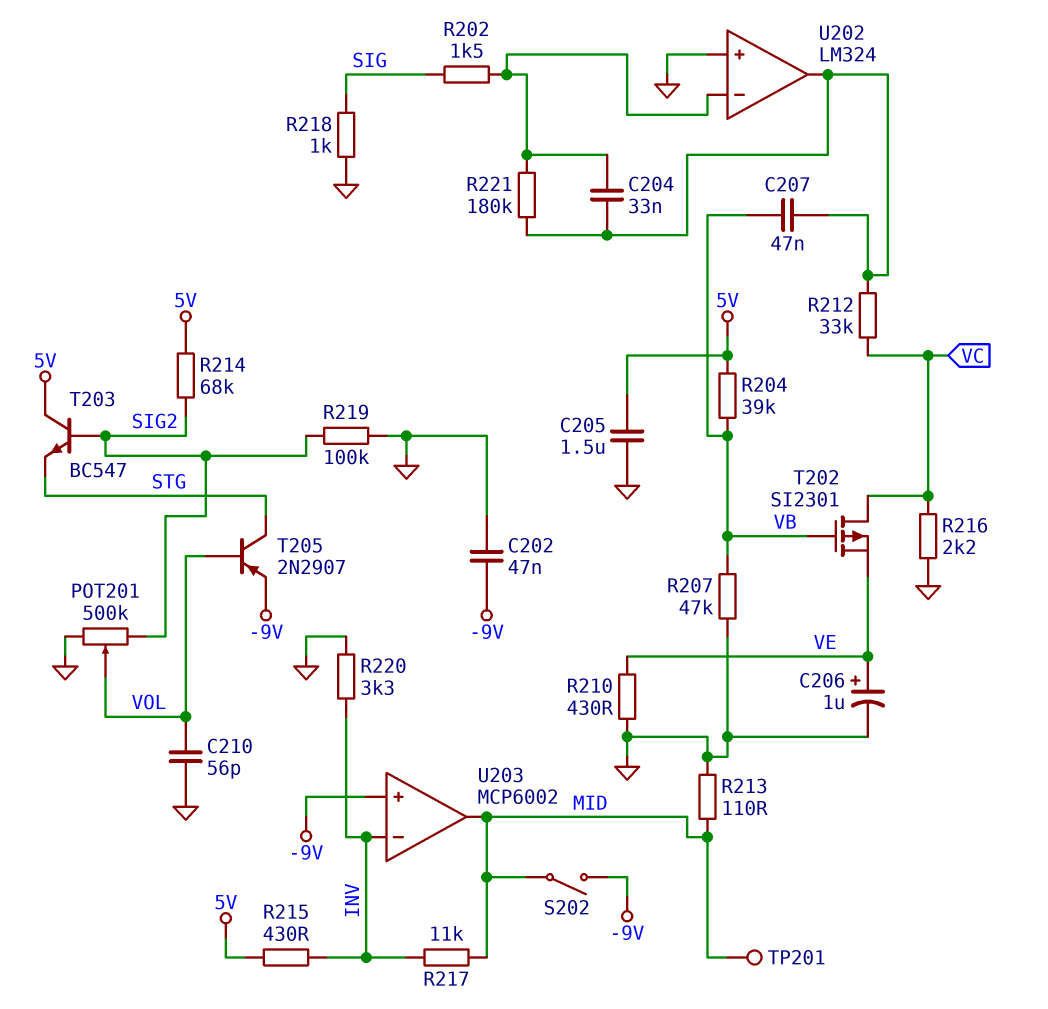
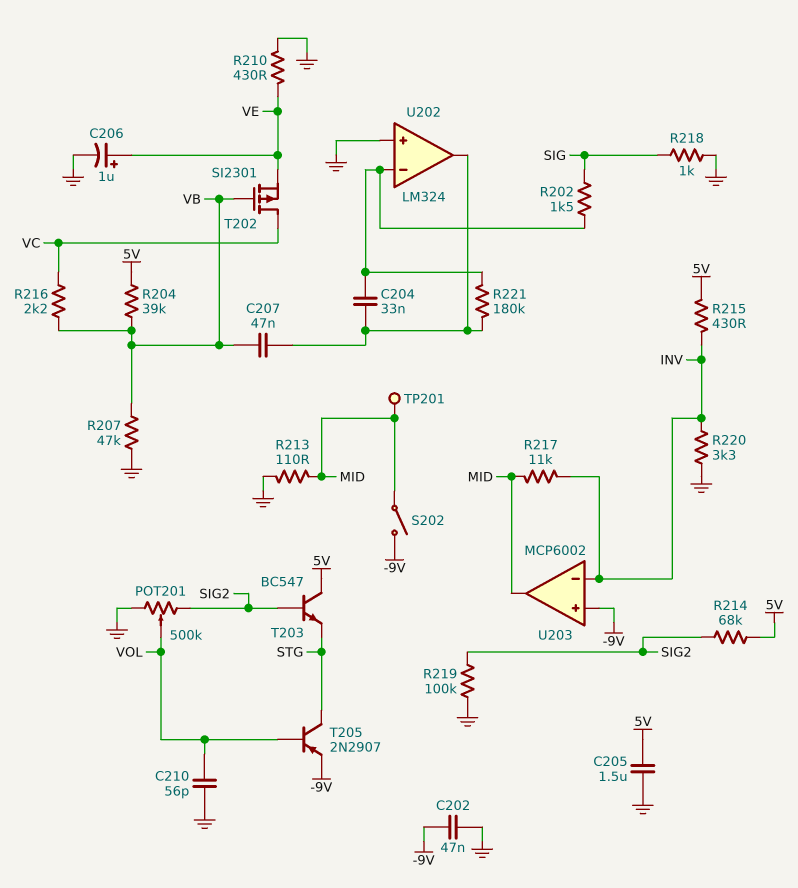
R212: 33k (U202/out, VC) -> none
R216: 2.2k (GND, VC) -> 2.2k (VB, VC)

